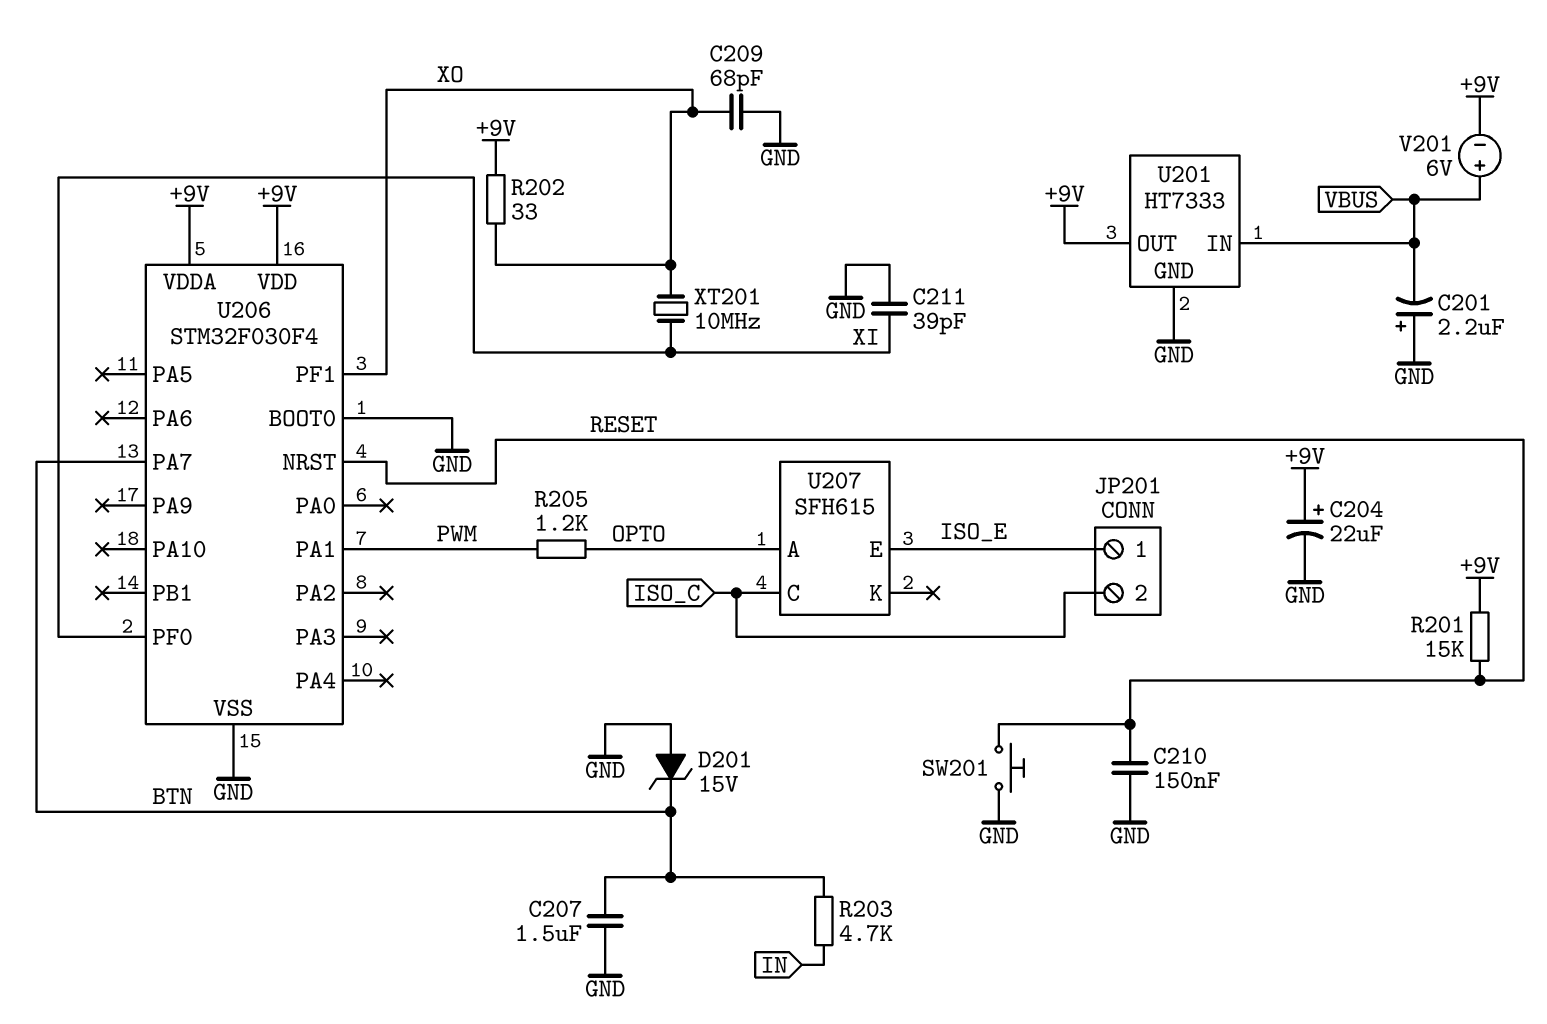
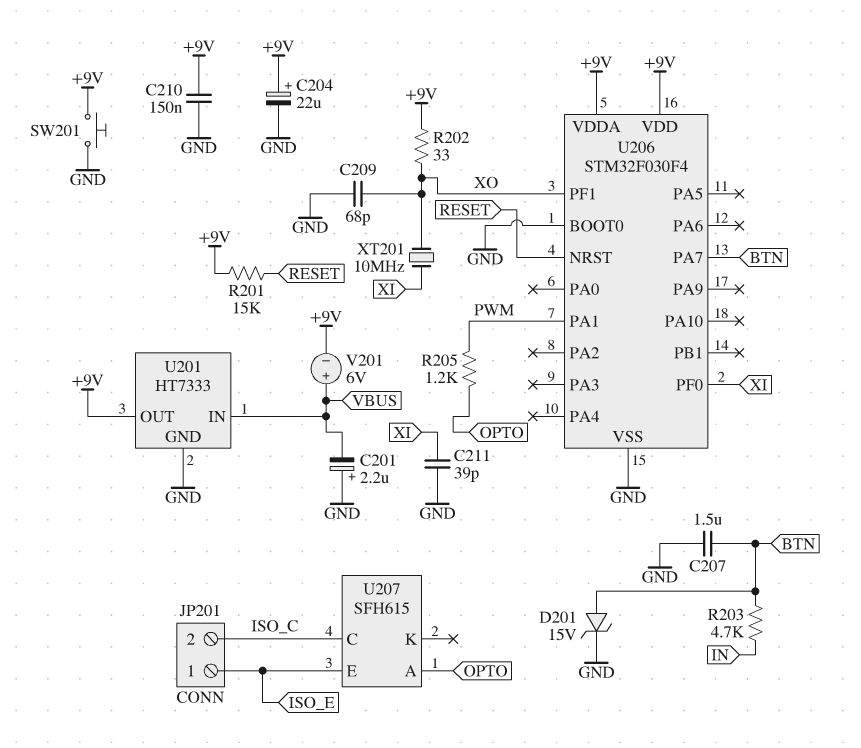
C210: 150nF (GND, RESET) -> 150nF (+9V, GND)
D201: zener 15V (A GND, K BTN) -> zener 15V (A BTN, K GND)
SW201: button (GND, RESET) -> button (+9V, GND)

